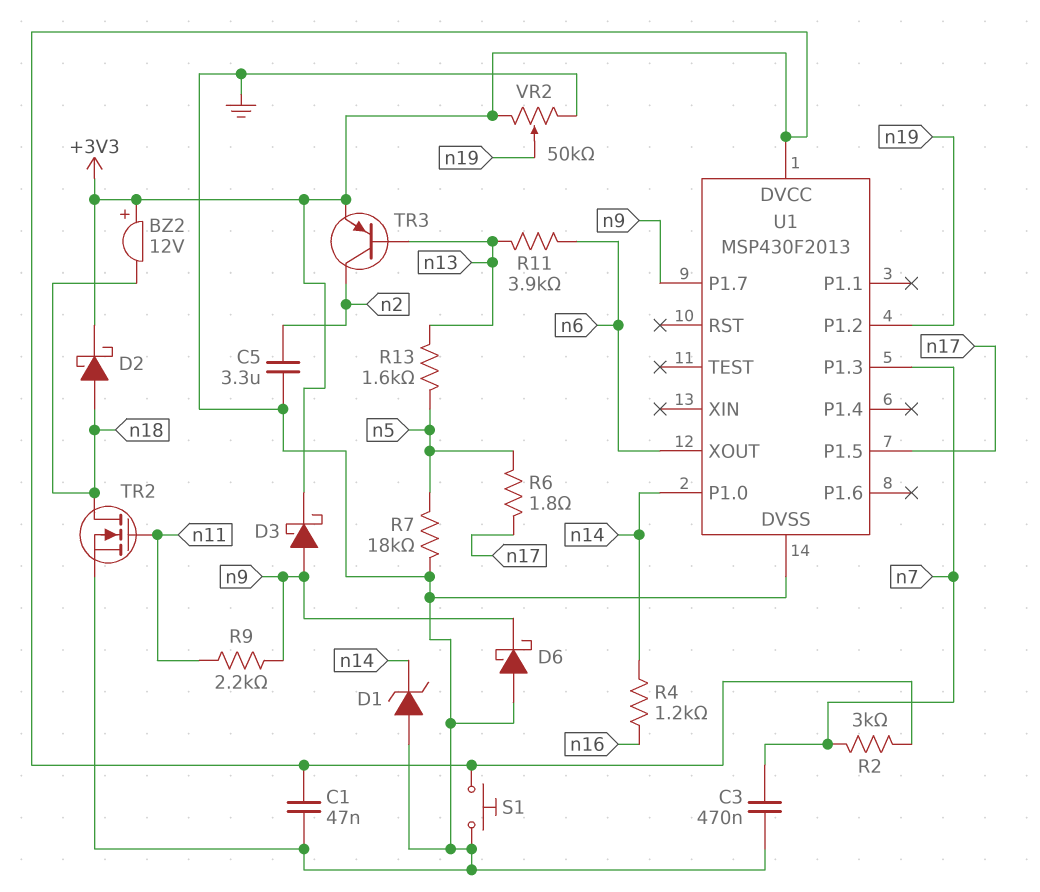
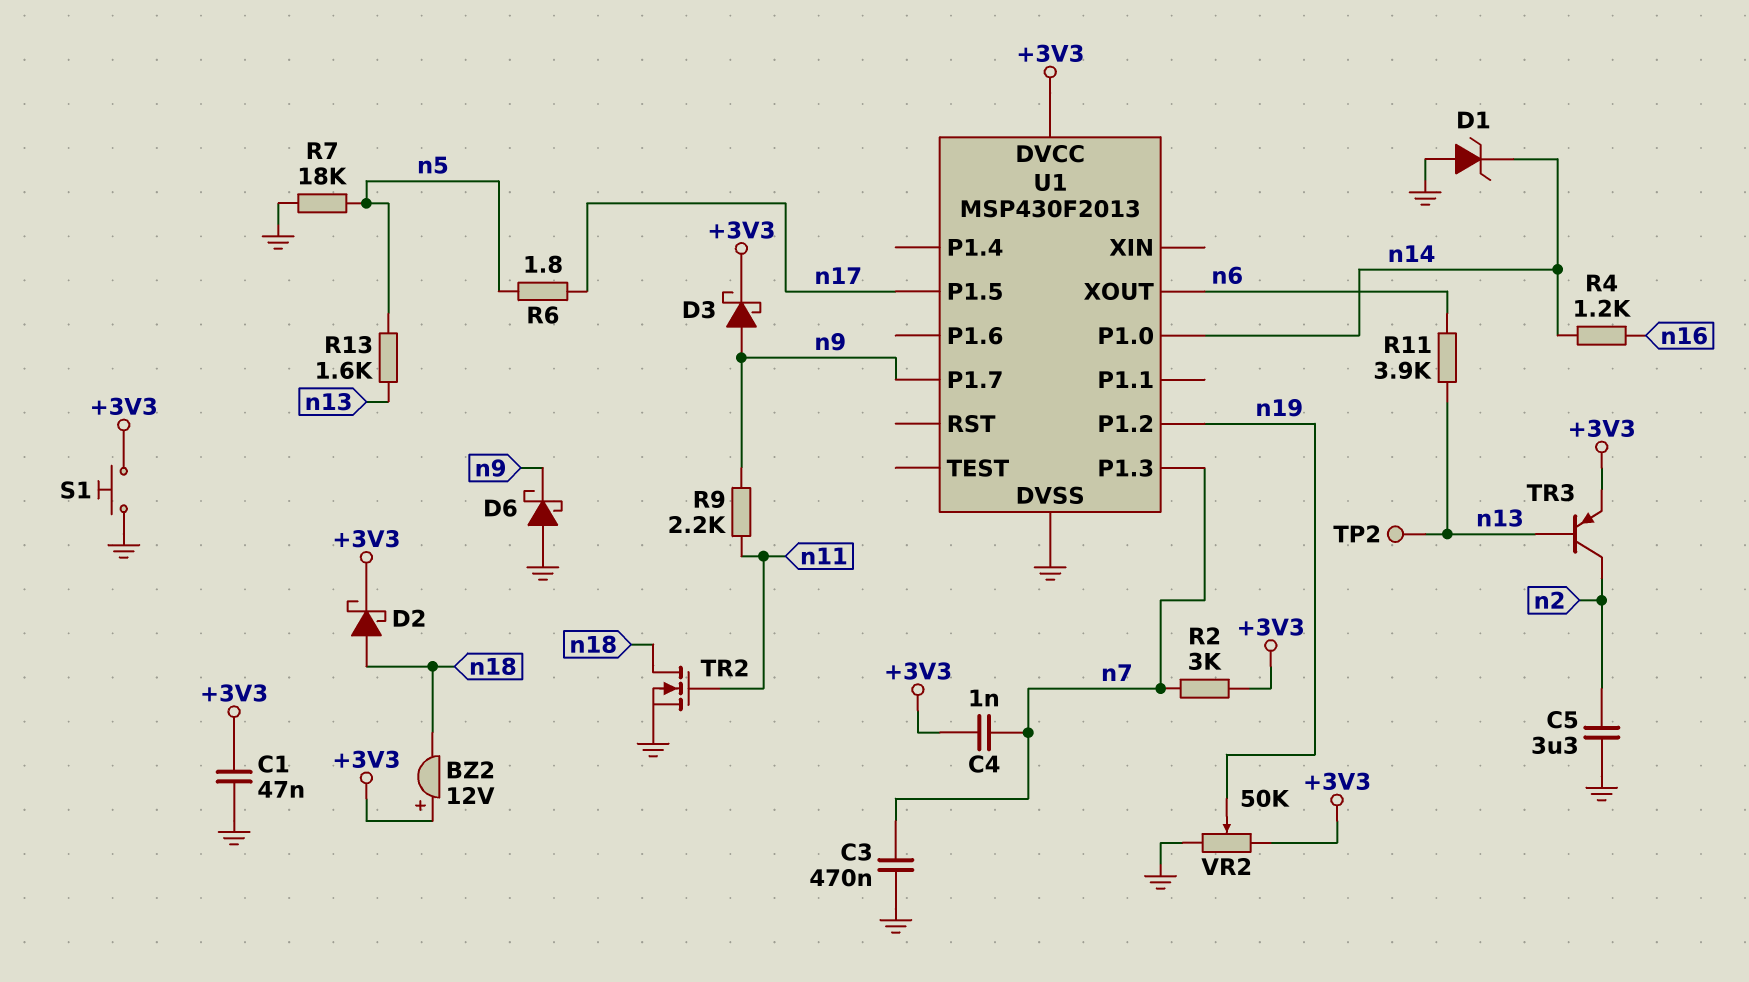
C4: none -> 1nF (+3V3, n7)
TP2: none -> test point (n13)

